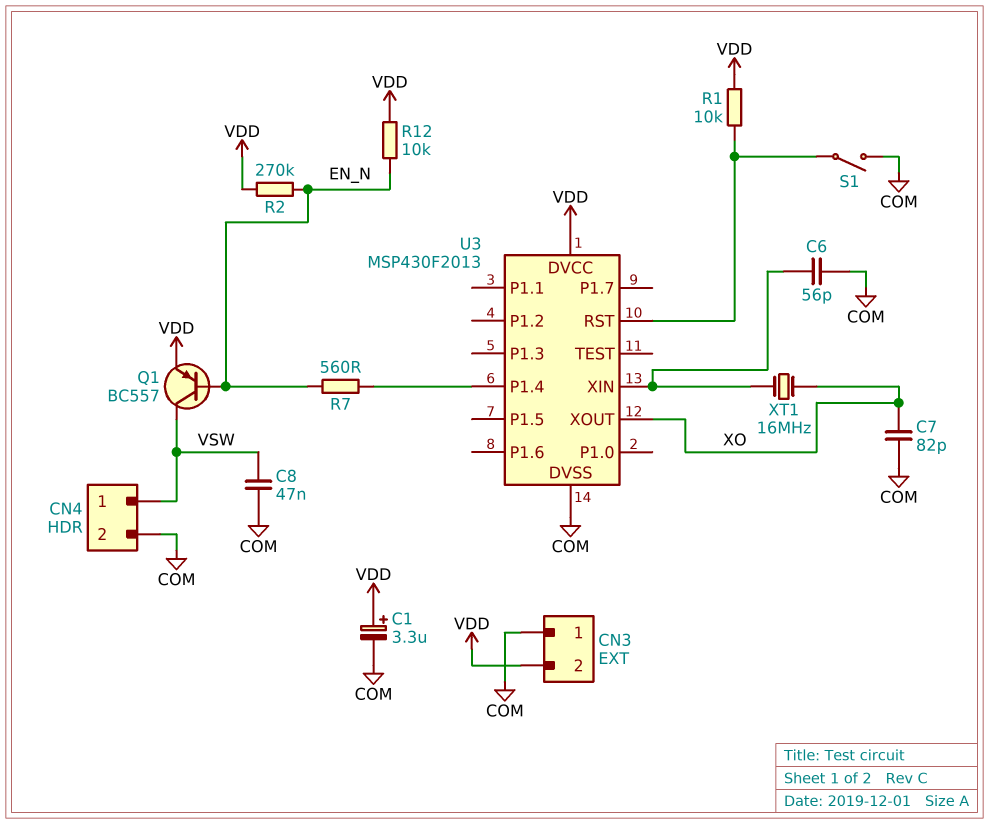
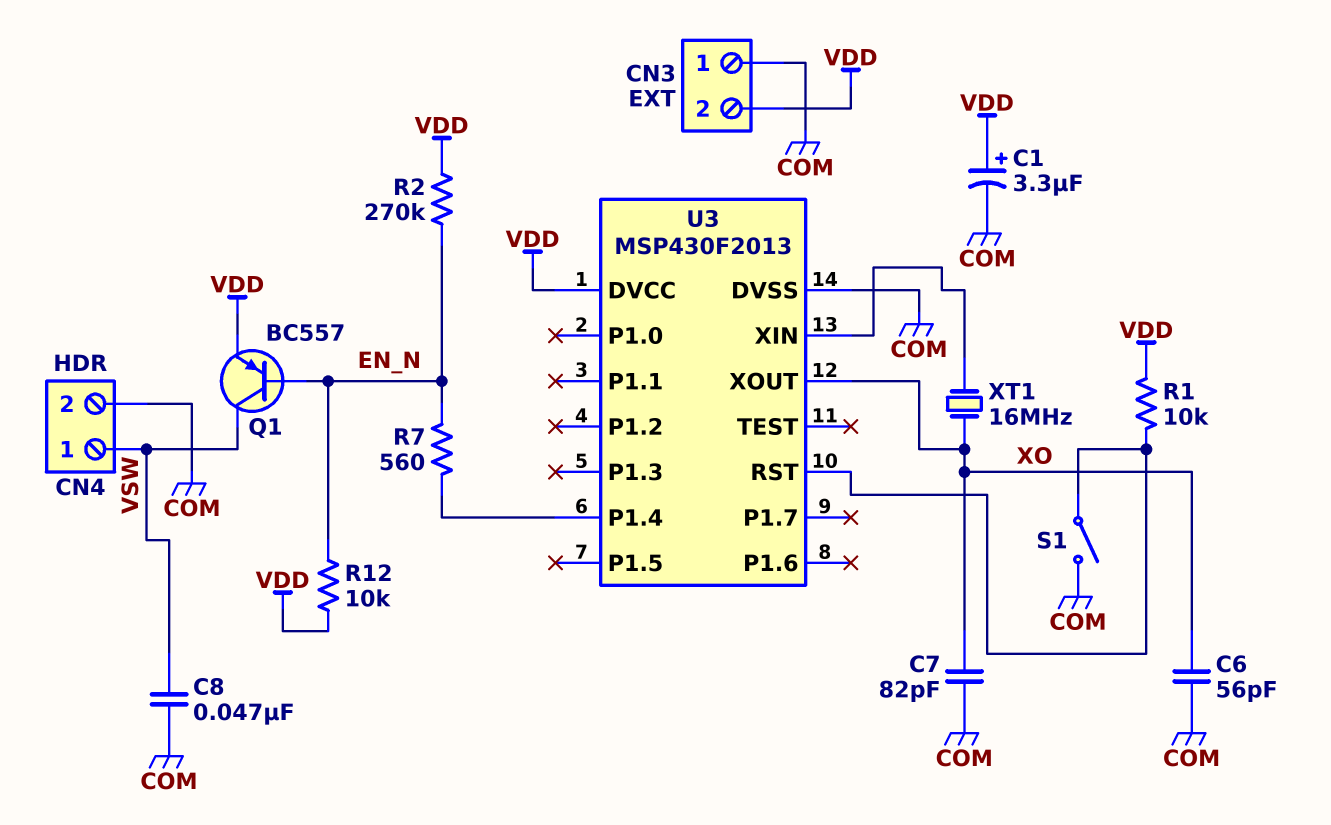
C6: 56pF (COM, U3/XIN) -> 56pF (COM, XO)

